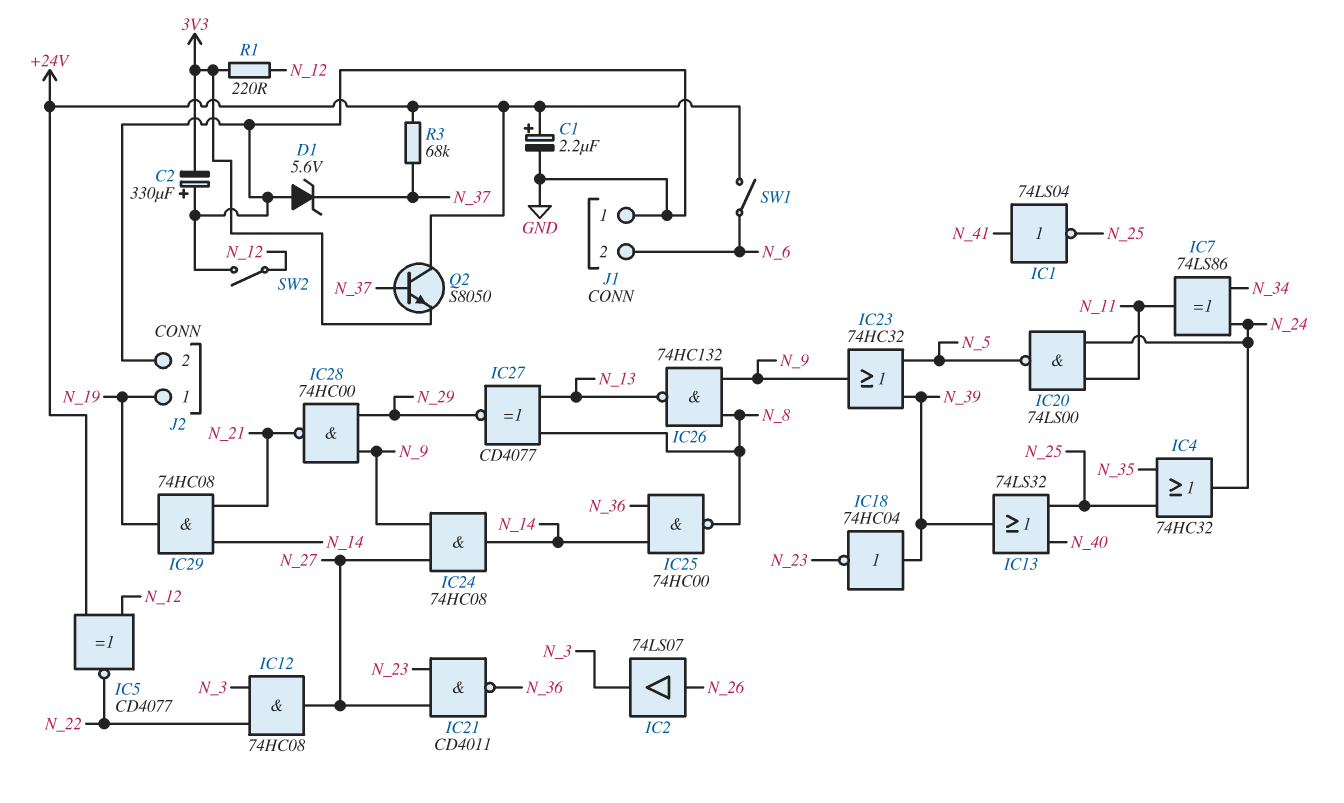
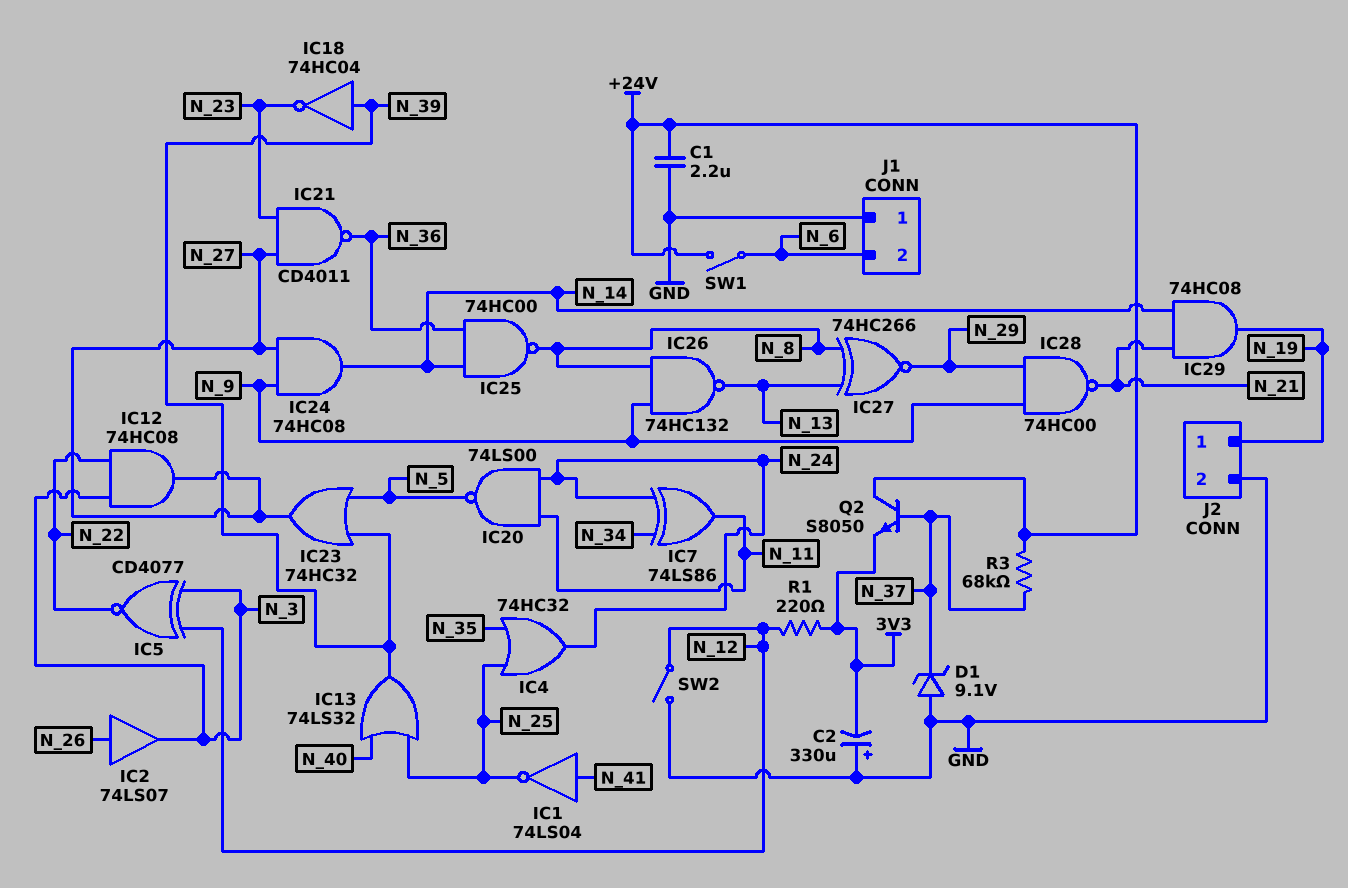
C1: 2.2uF (plus +24V, minus GND) -> 2.2uF (+24V, GND)
D1: zener 5.6V (A GND, K N_37) -> zener 9.1V (A GND, K N_37)
IC5: XNOR CD4077 (in +24V, in N_12, out N_22) -> XNOR CD4077 (in N_3, in N_12, out N_22)
IC23: OR 74HC32 (in N_5, in N_39, out N_9) -> OR 74HC32 (in N_5, in N_39, out N_27)
IC27: XNOR CD4077 (in N_8, in N_13, out N_29) -> XNOR 74HC266 (in N_8, in N_13, out N_29)

